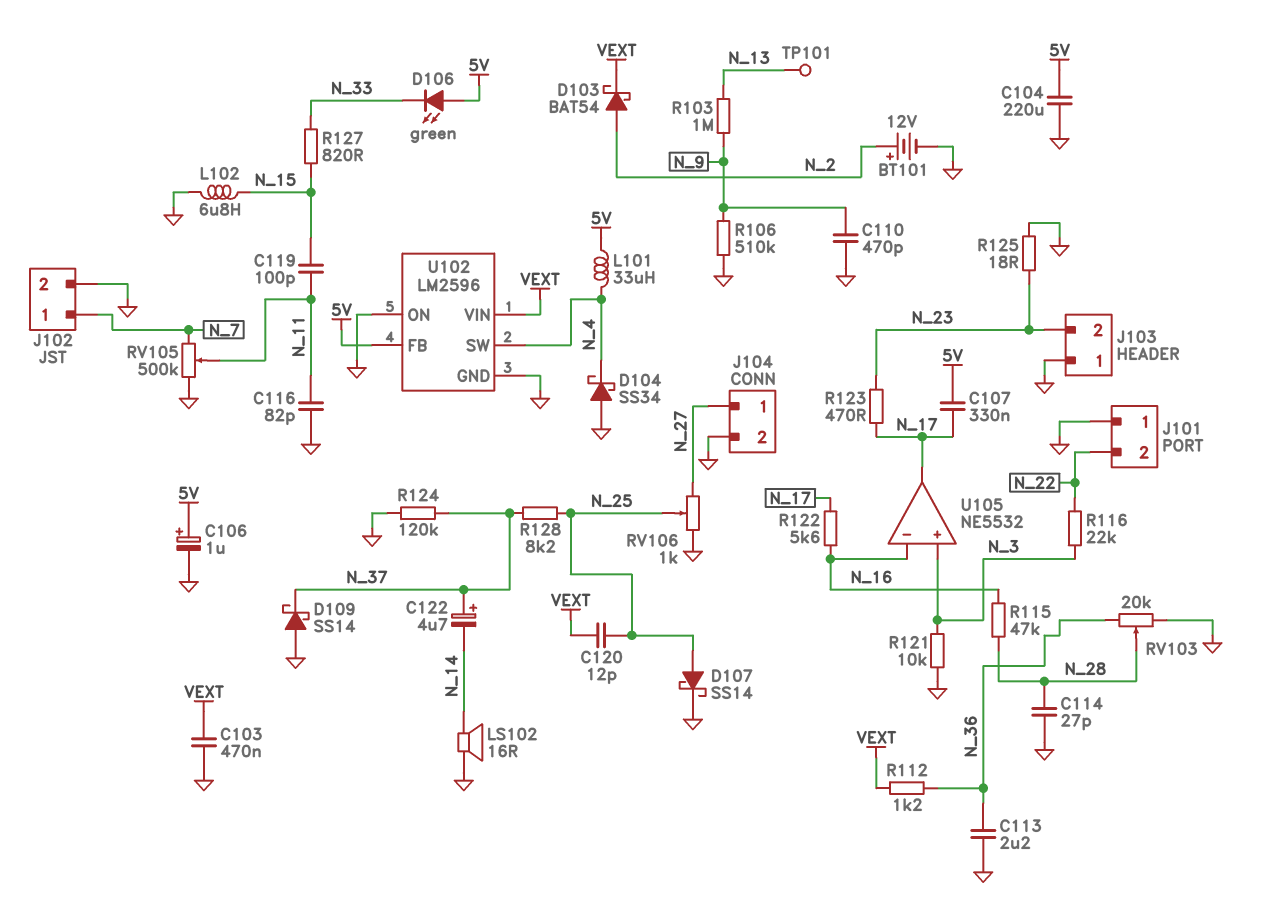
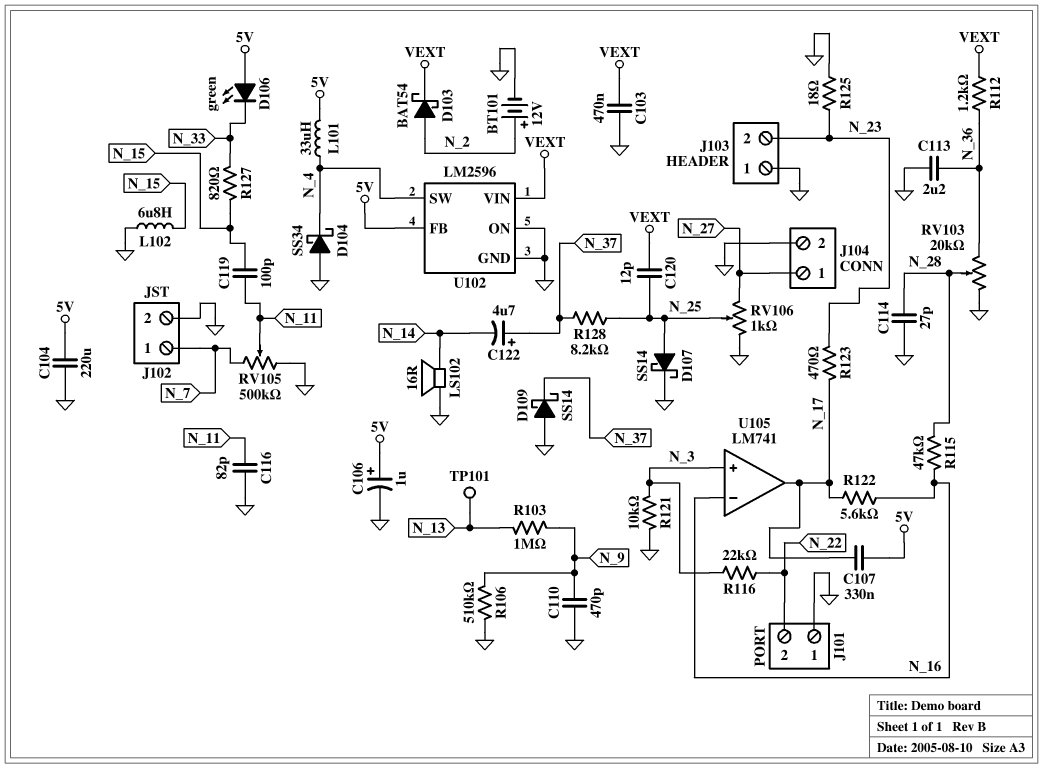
R124: 120k (GND, N_37) -> none
U105: NE5532 -> LM741

